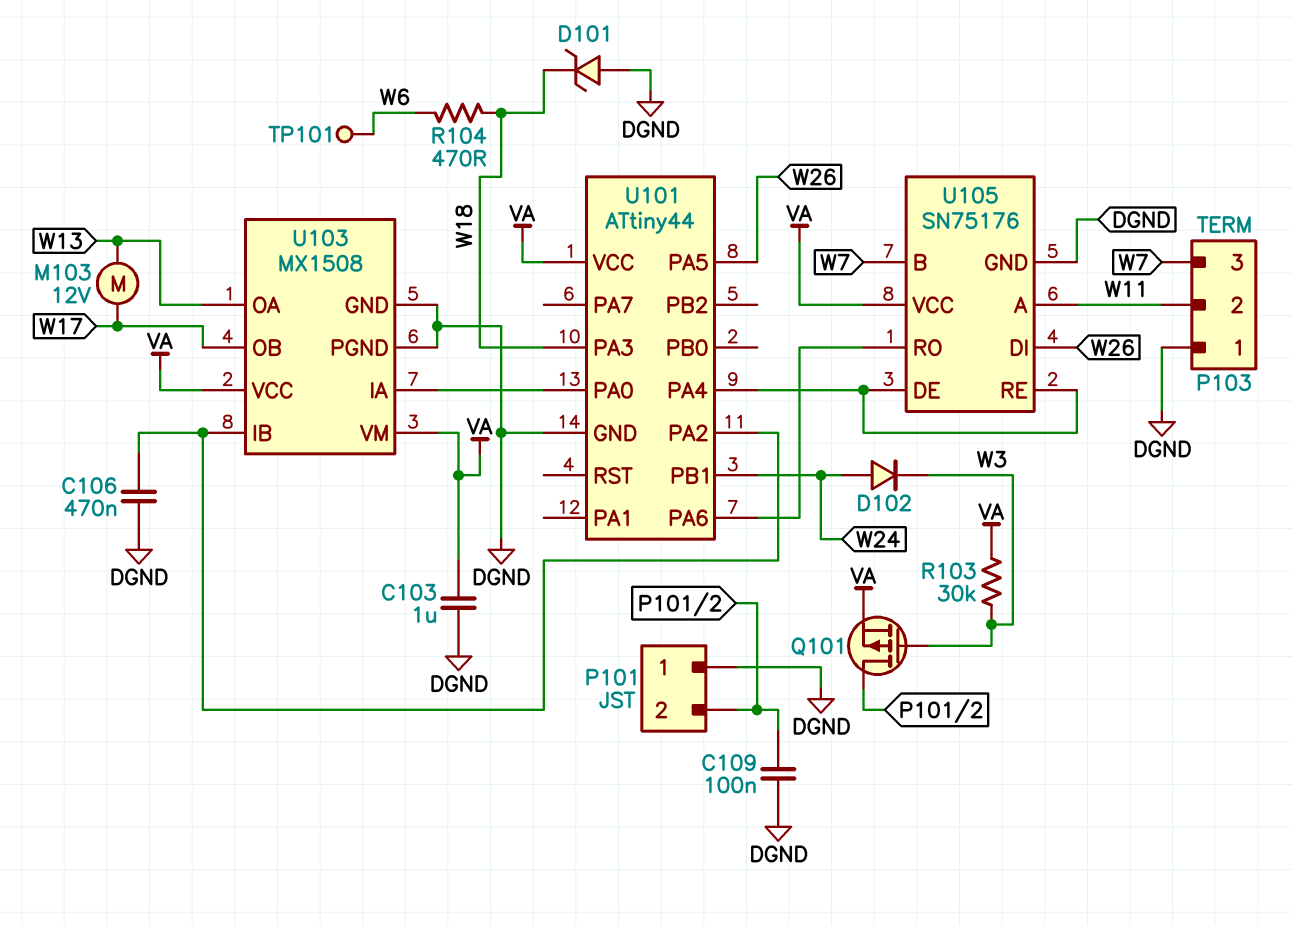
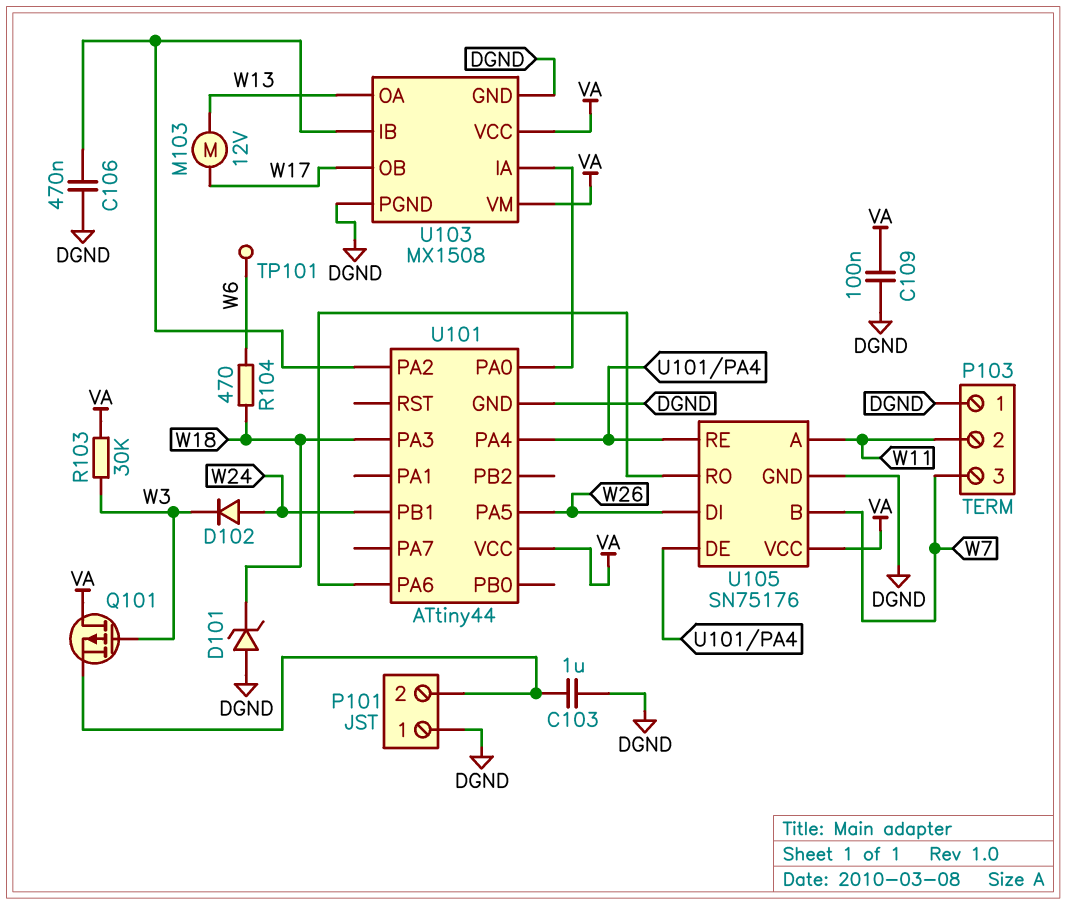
C103: 1uF (DGND, VA) -> 1uF (DGND, P101/2)
C109: 100nF (DGND, P101/2) -> 100nF (DGND, VA)
Q101: PMOS (G W3, D P101/2, S VA) -> PMOS (G W3, D VA, S P101/2)

